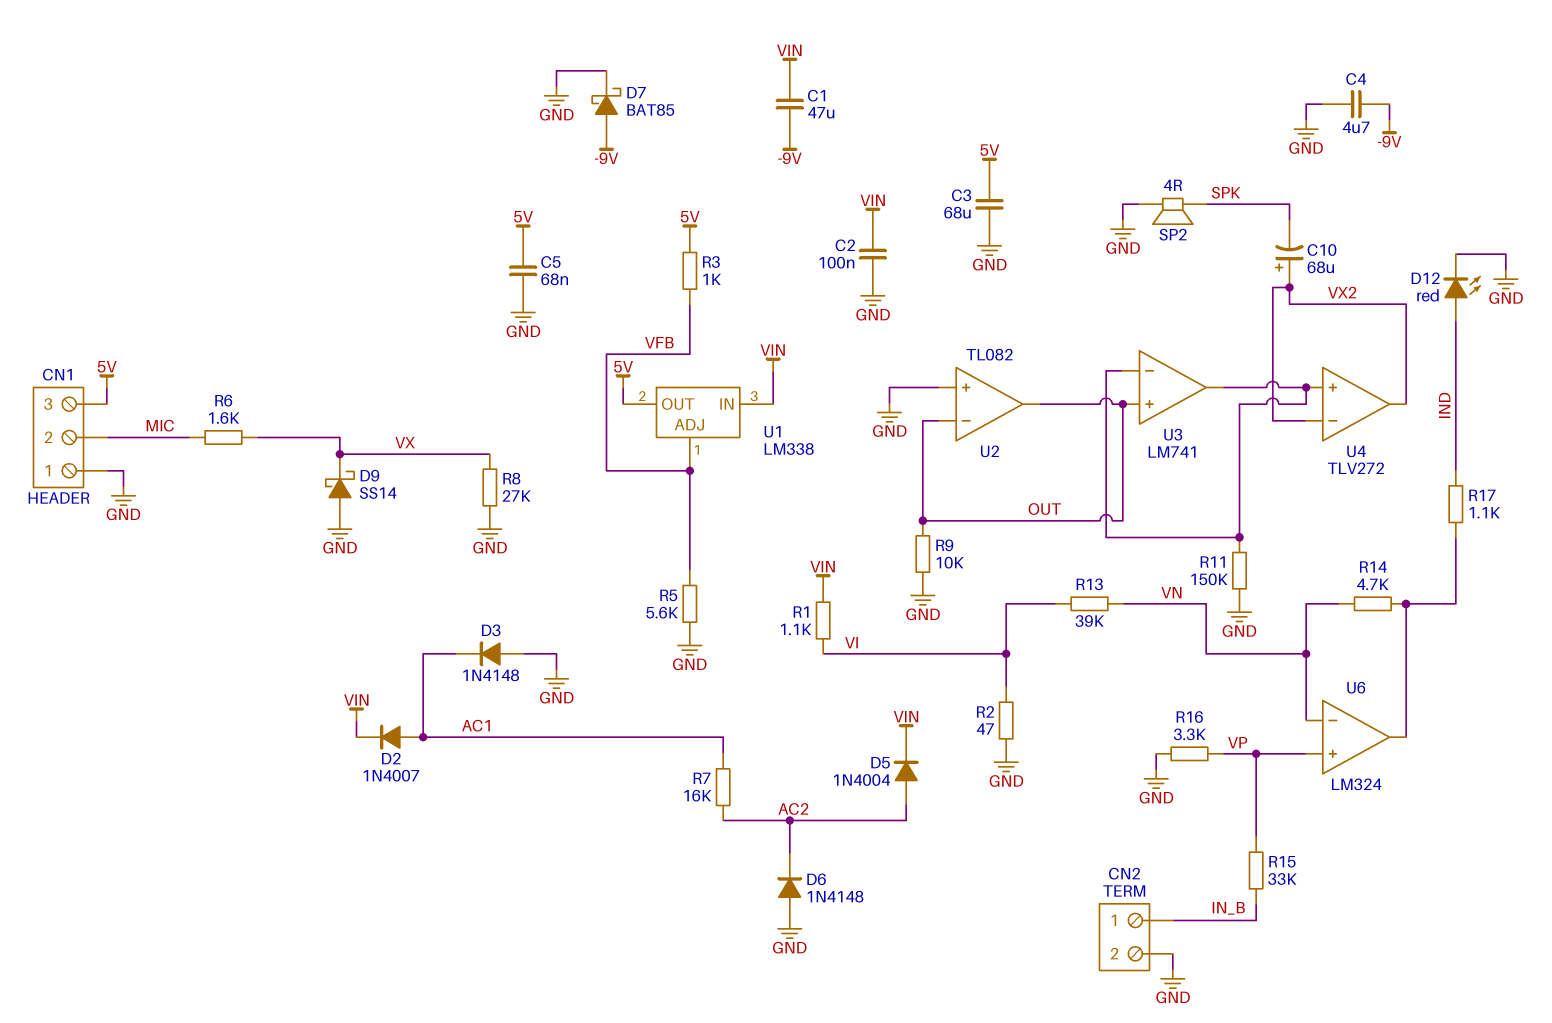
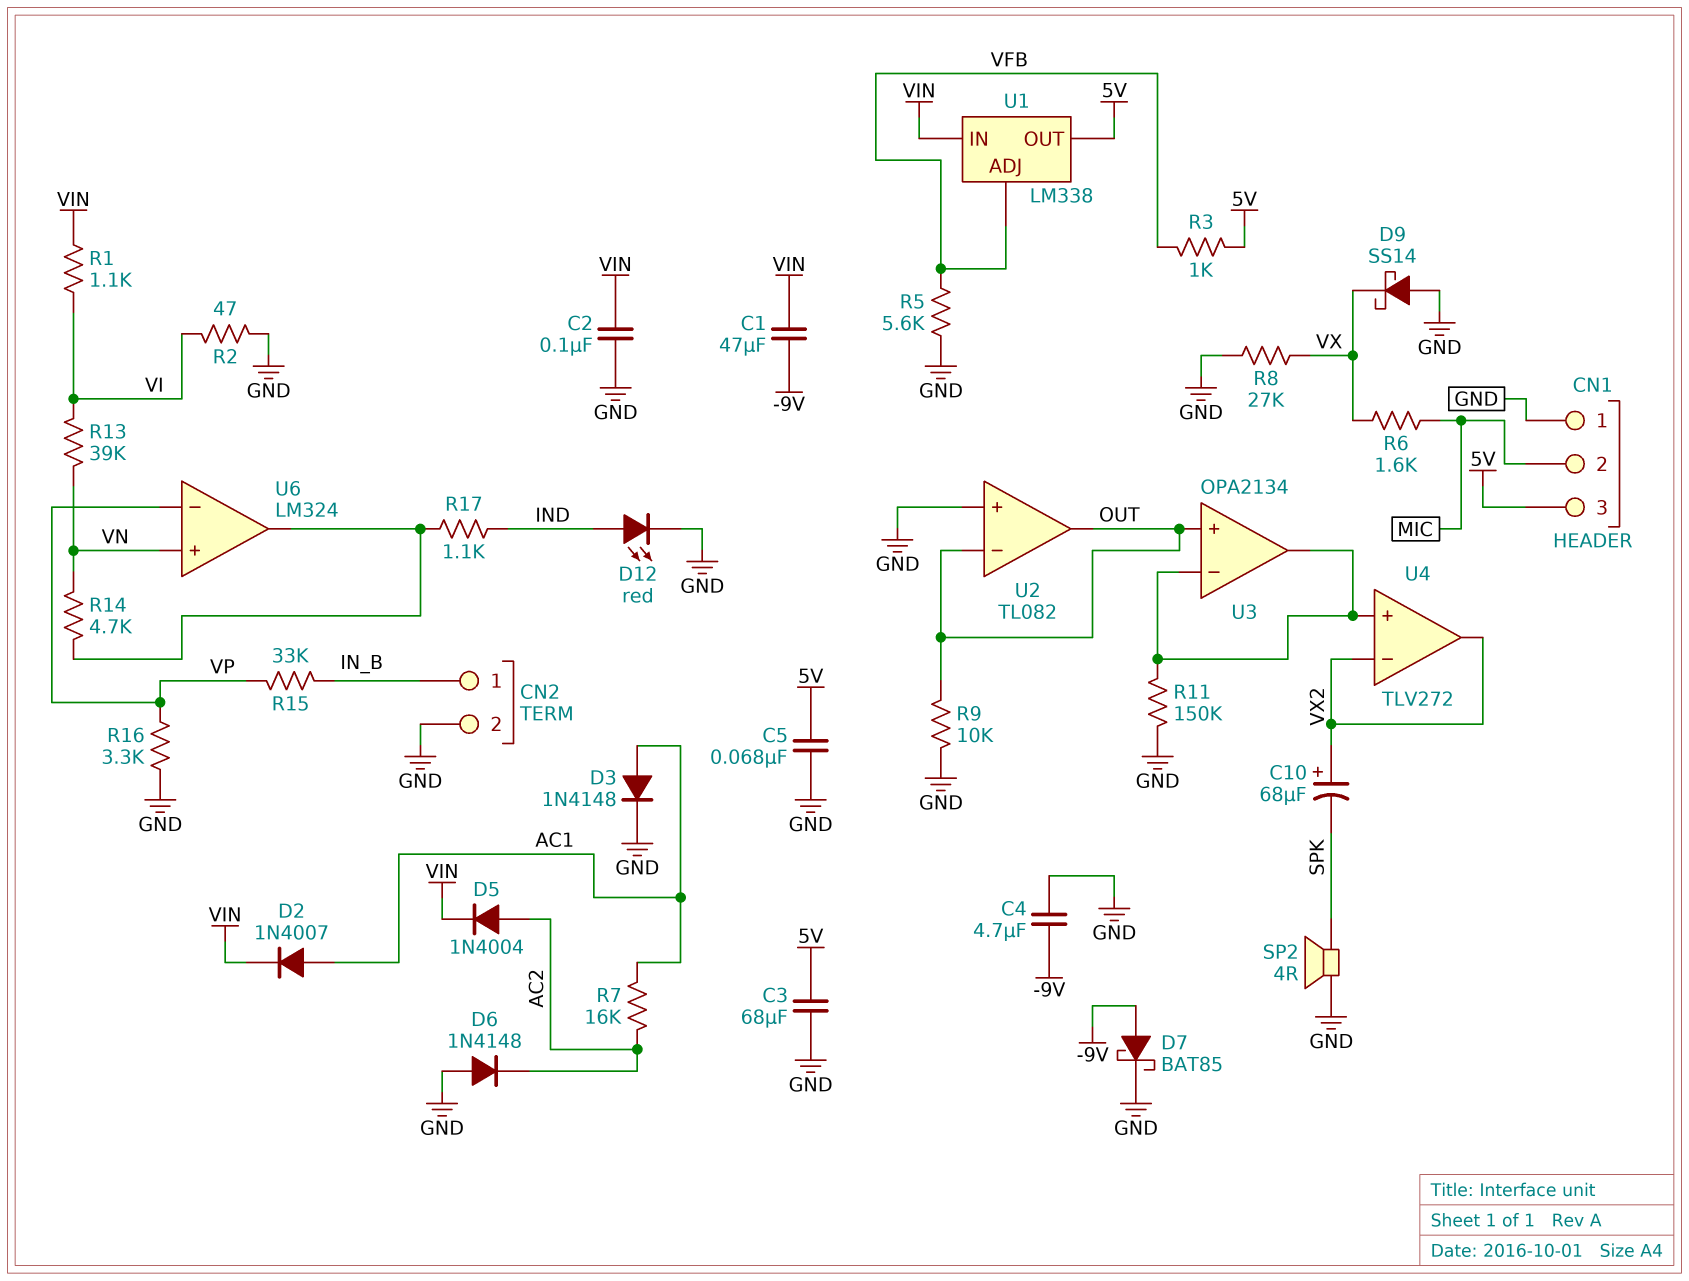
D3: diode 1N4148 (A GND, K AC1) -> diode 1N4148 (A AC1, K GND)
U3: LM741 -> OPA2134
U6 pin in+: VP -> VN
U6 pin in-: VN -> VP

